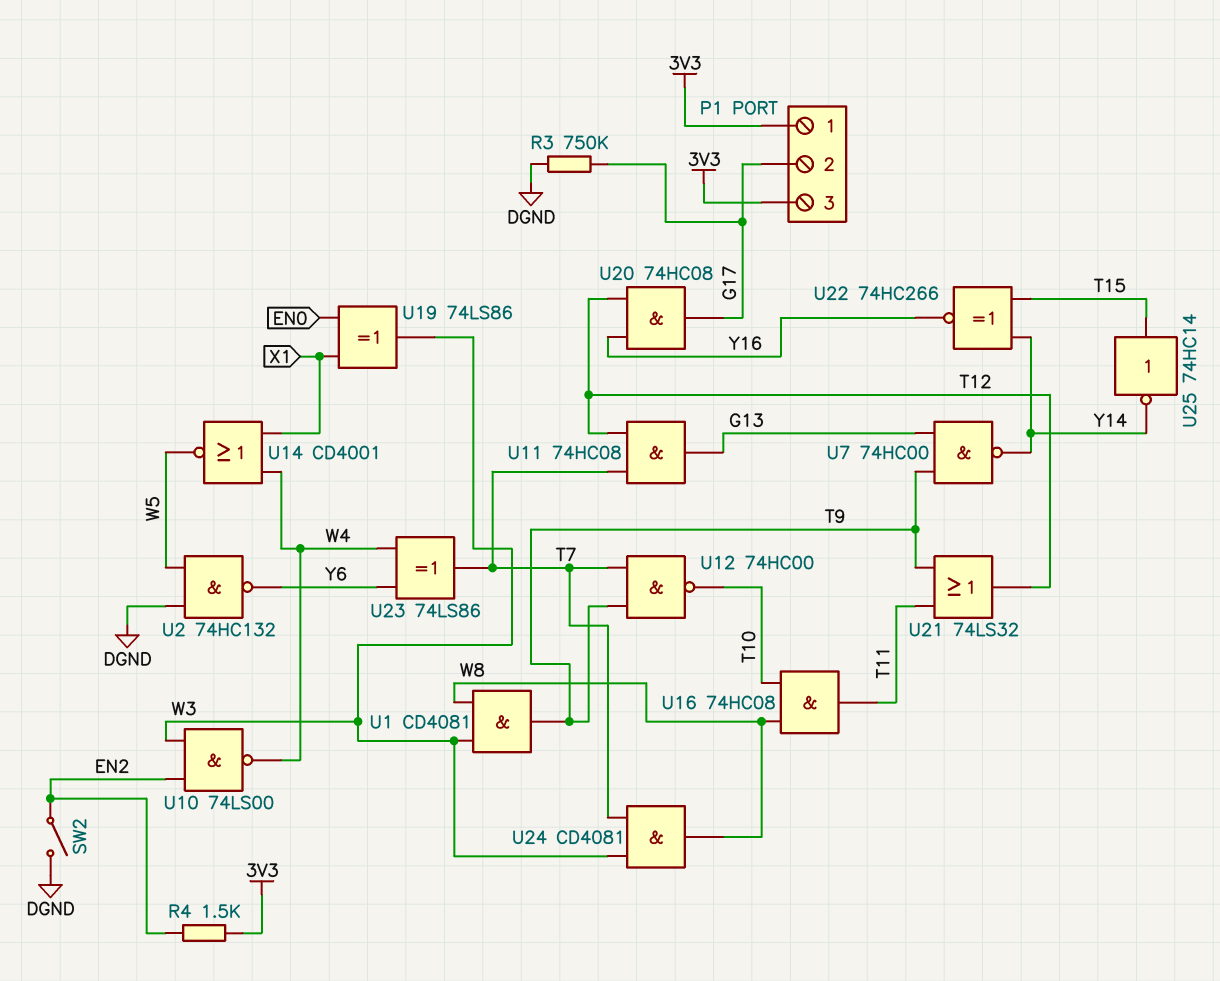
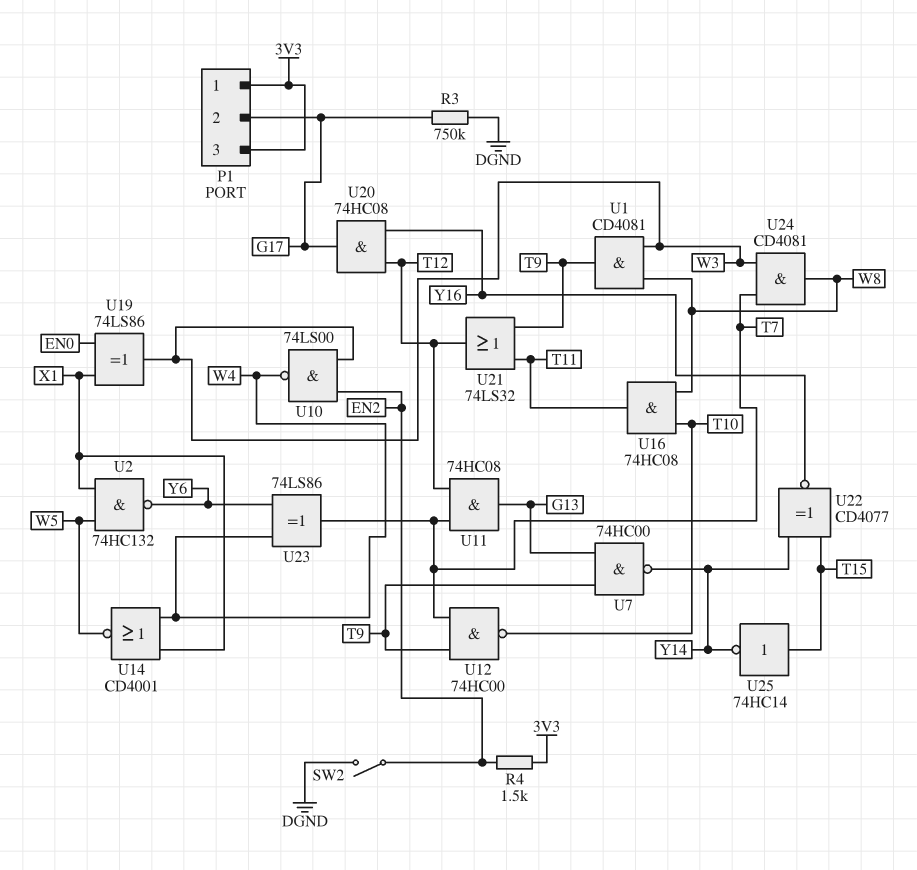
U2: NAND 74HC132 (in DGND, in W5, out Y6) -> NAND 74HC132 (in W5, in X1, out Y6)
U22: XNOR 74HC266 (in T15, in Y14, out Y16) -> XNOR CD4077 (in T15, in Y14, out Y16)

